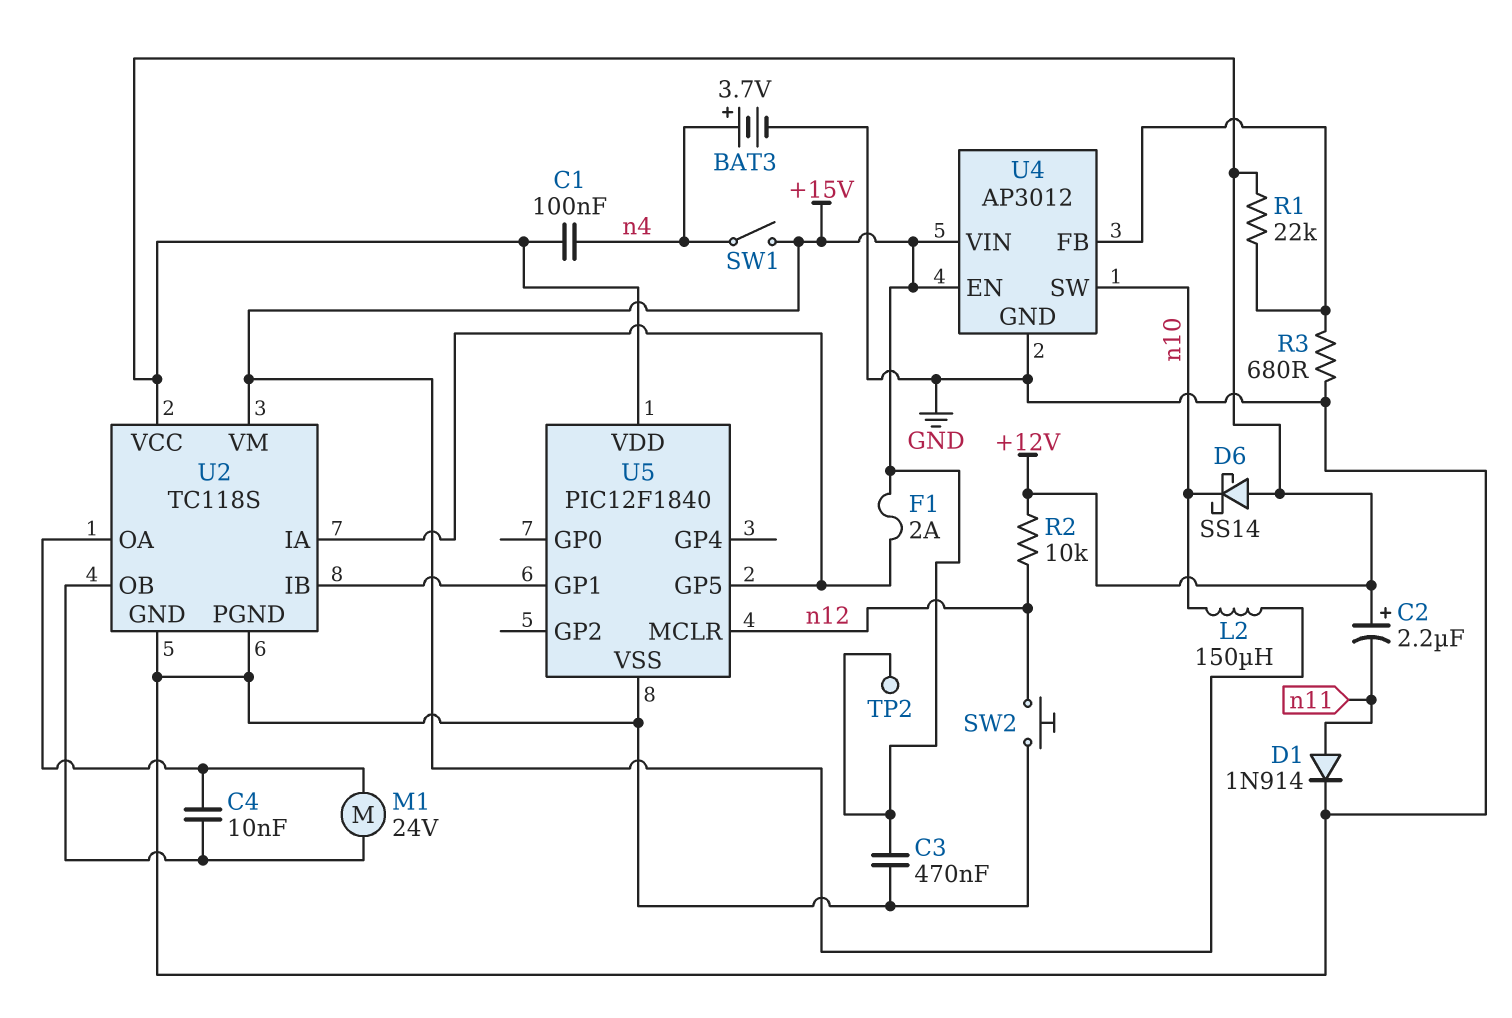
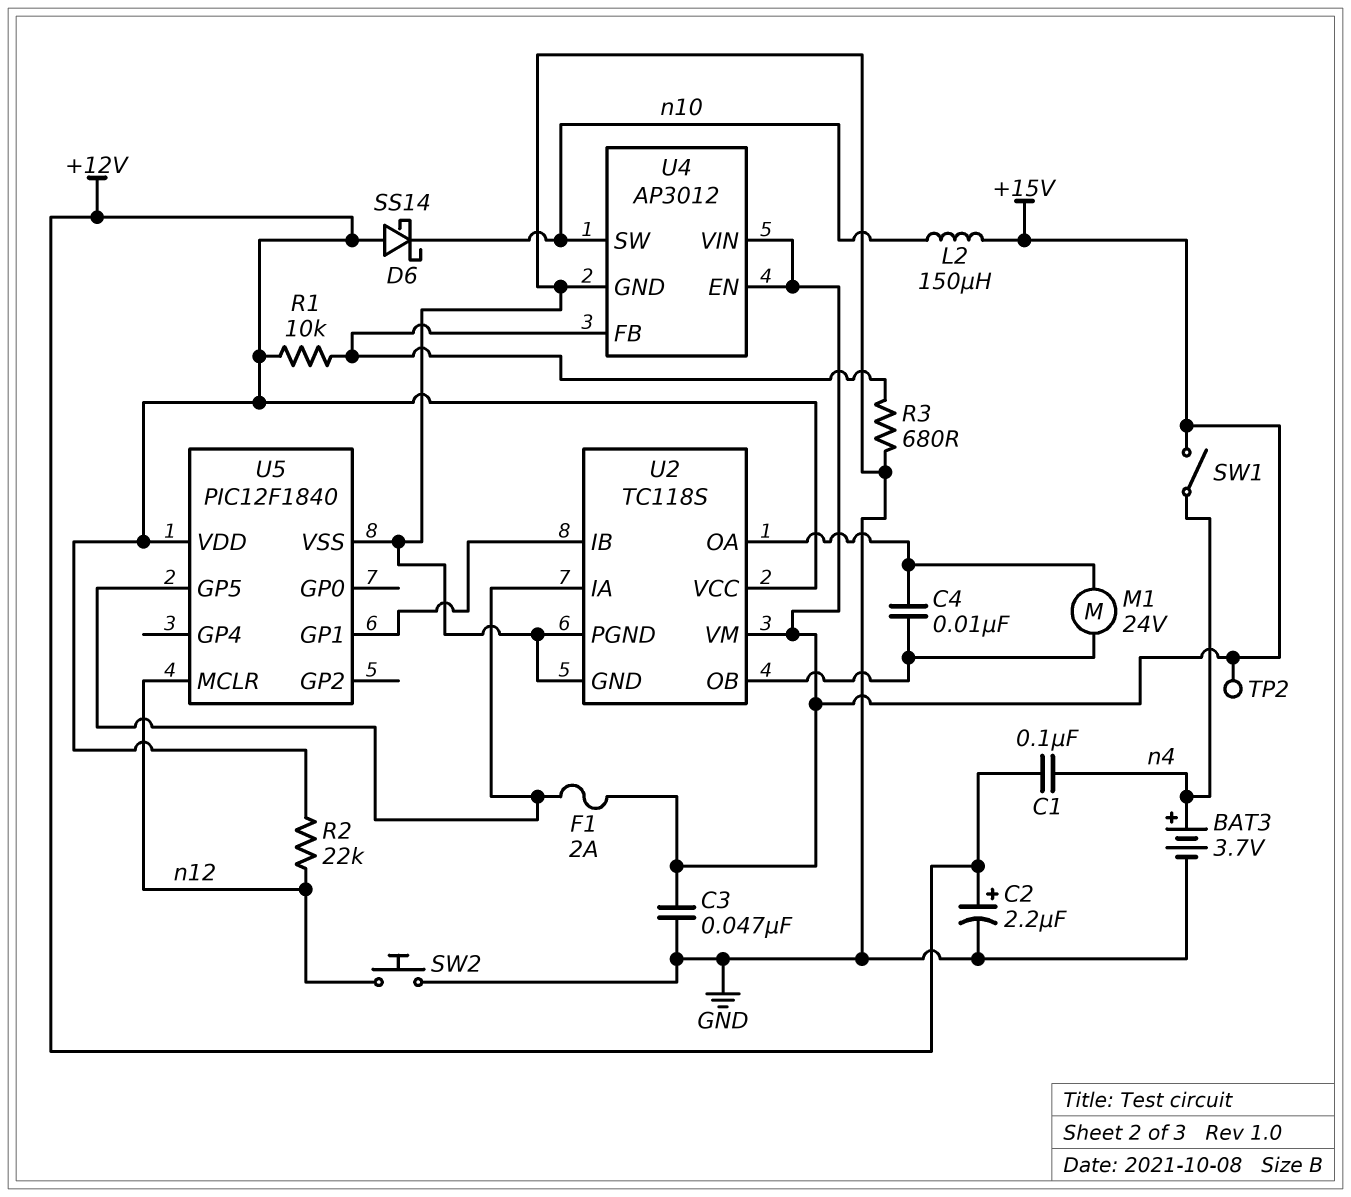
C2: 2.2uF (plus +12V, minus n11) -> 2.2uF (plus +12V, minus GND)
C3: 470nF (+15V, GND) -> 47nF (+15V, GND)
D1: diode 1N914 (A n11, K GND) -> none
R1: 22k (+12V, U4/FB) -> 10k (+12V, U4/FB)
R2: 10k (+12V, n12) -> 22k (+12V, n12)

